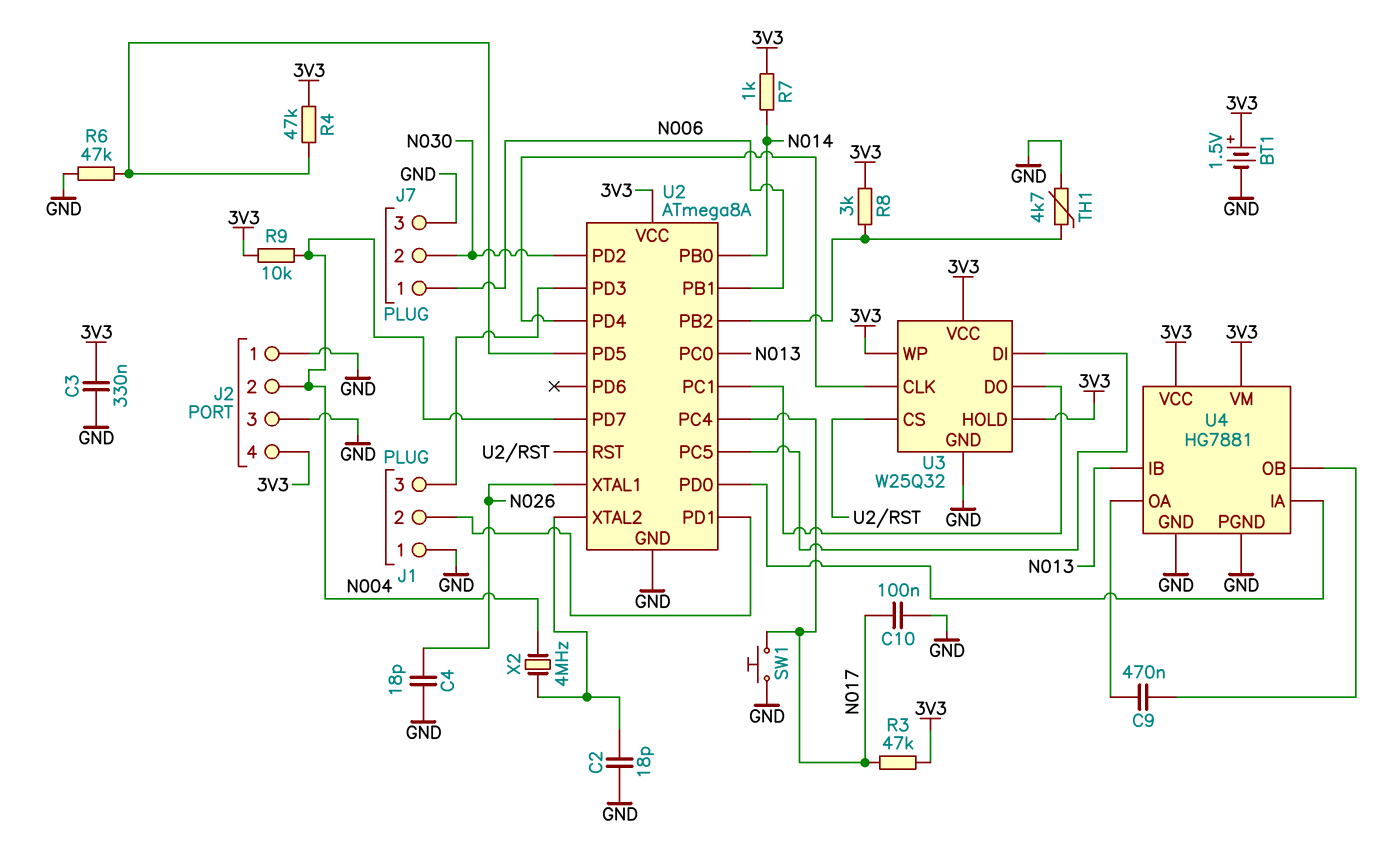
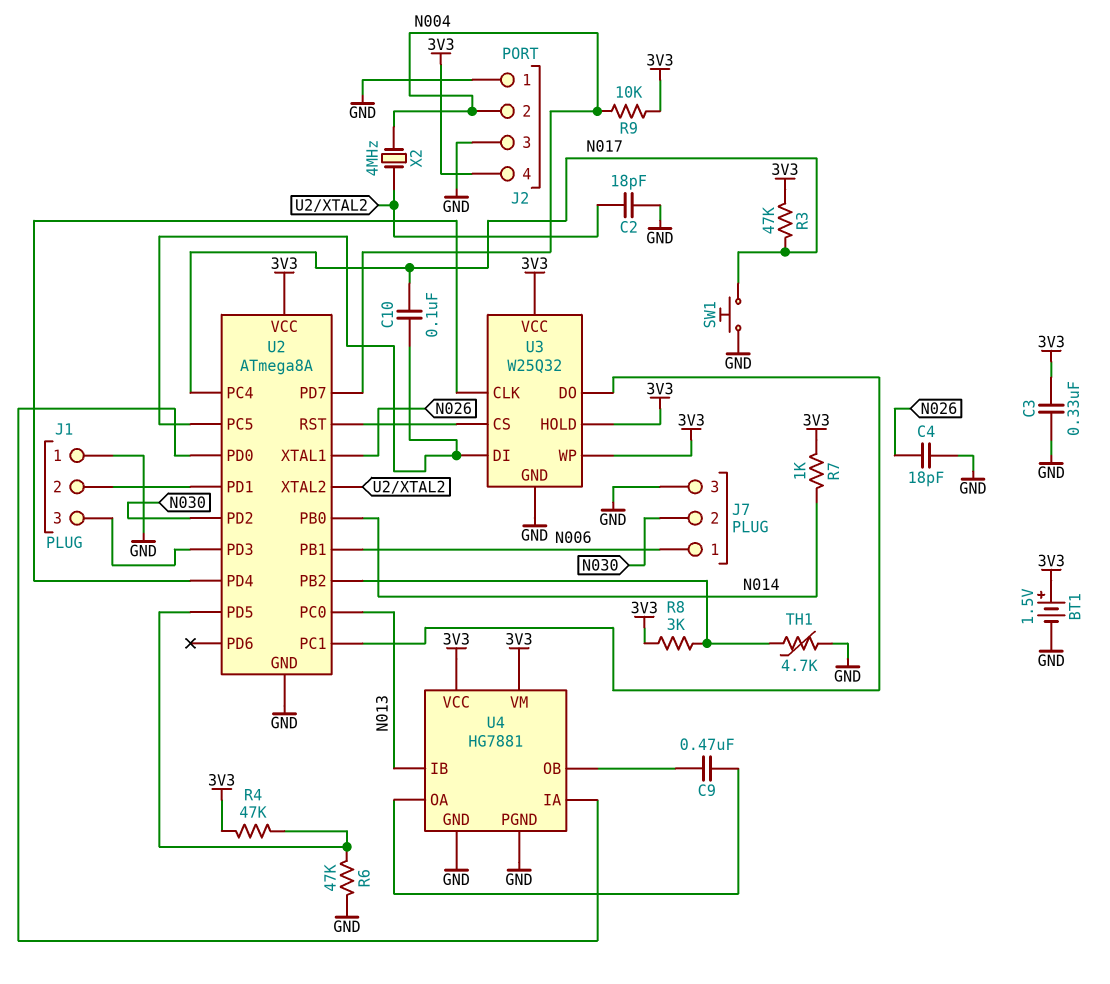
C10: 100nF (GND, N017) -> 100nF (N017, U2/PC5)

